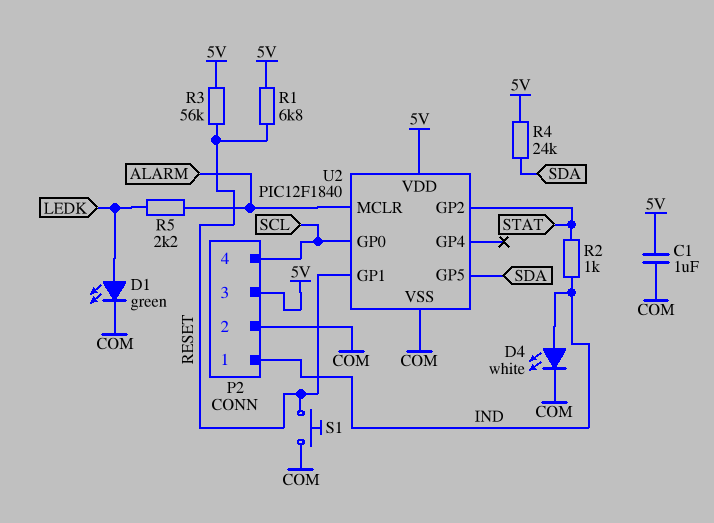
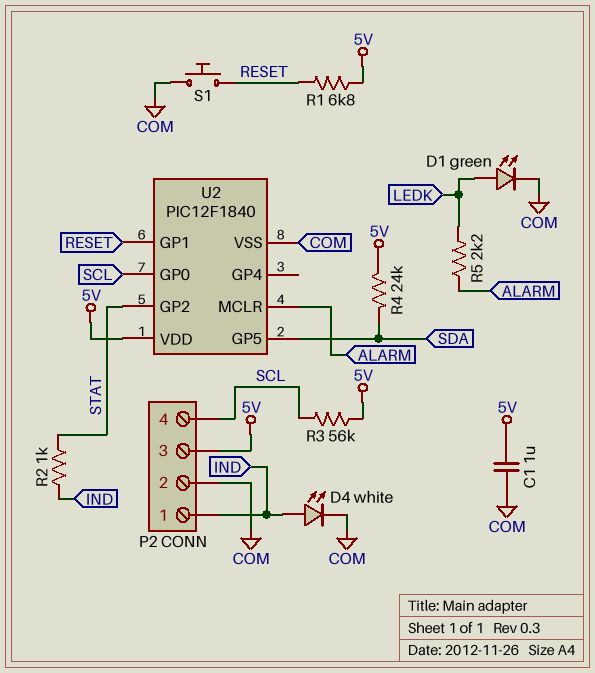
R3: 56k (5V, RESET) -> 56k (5V, SCL)

